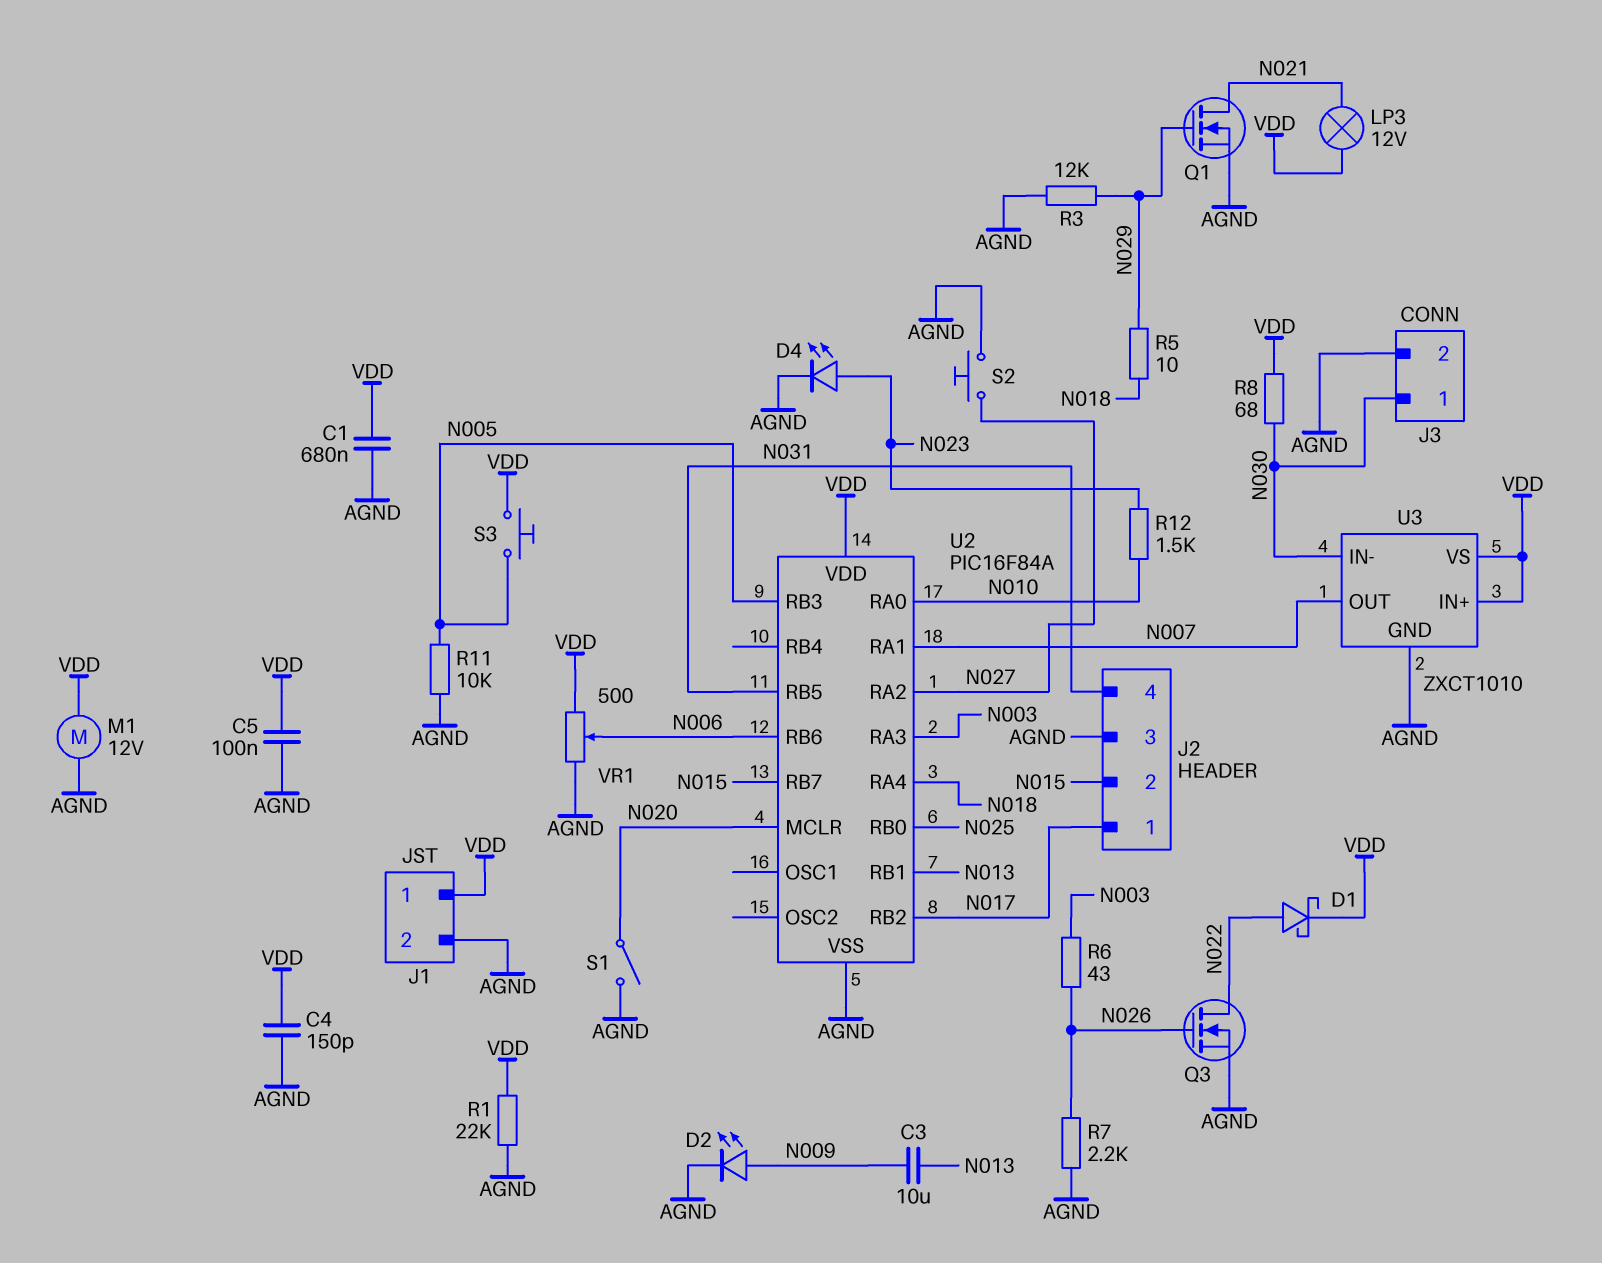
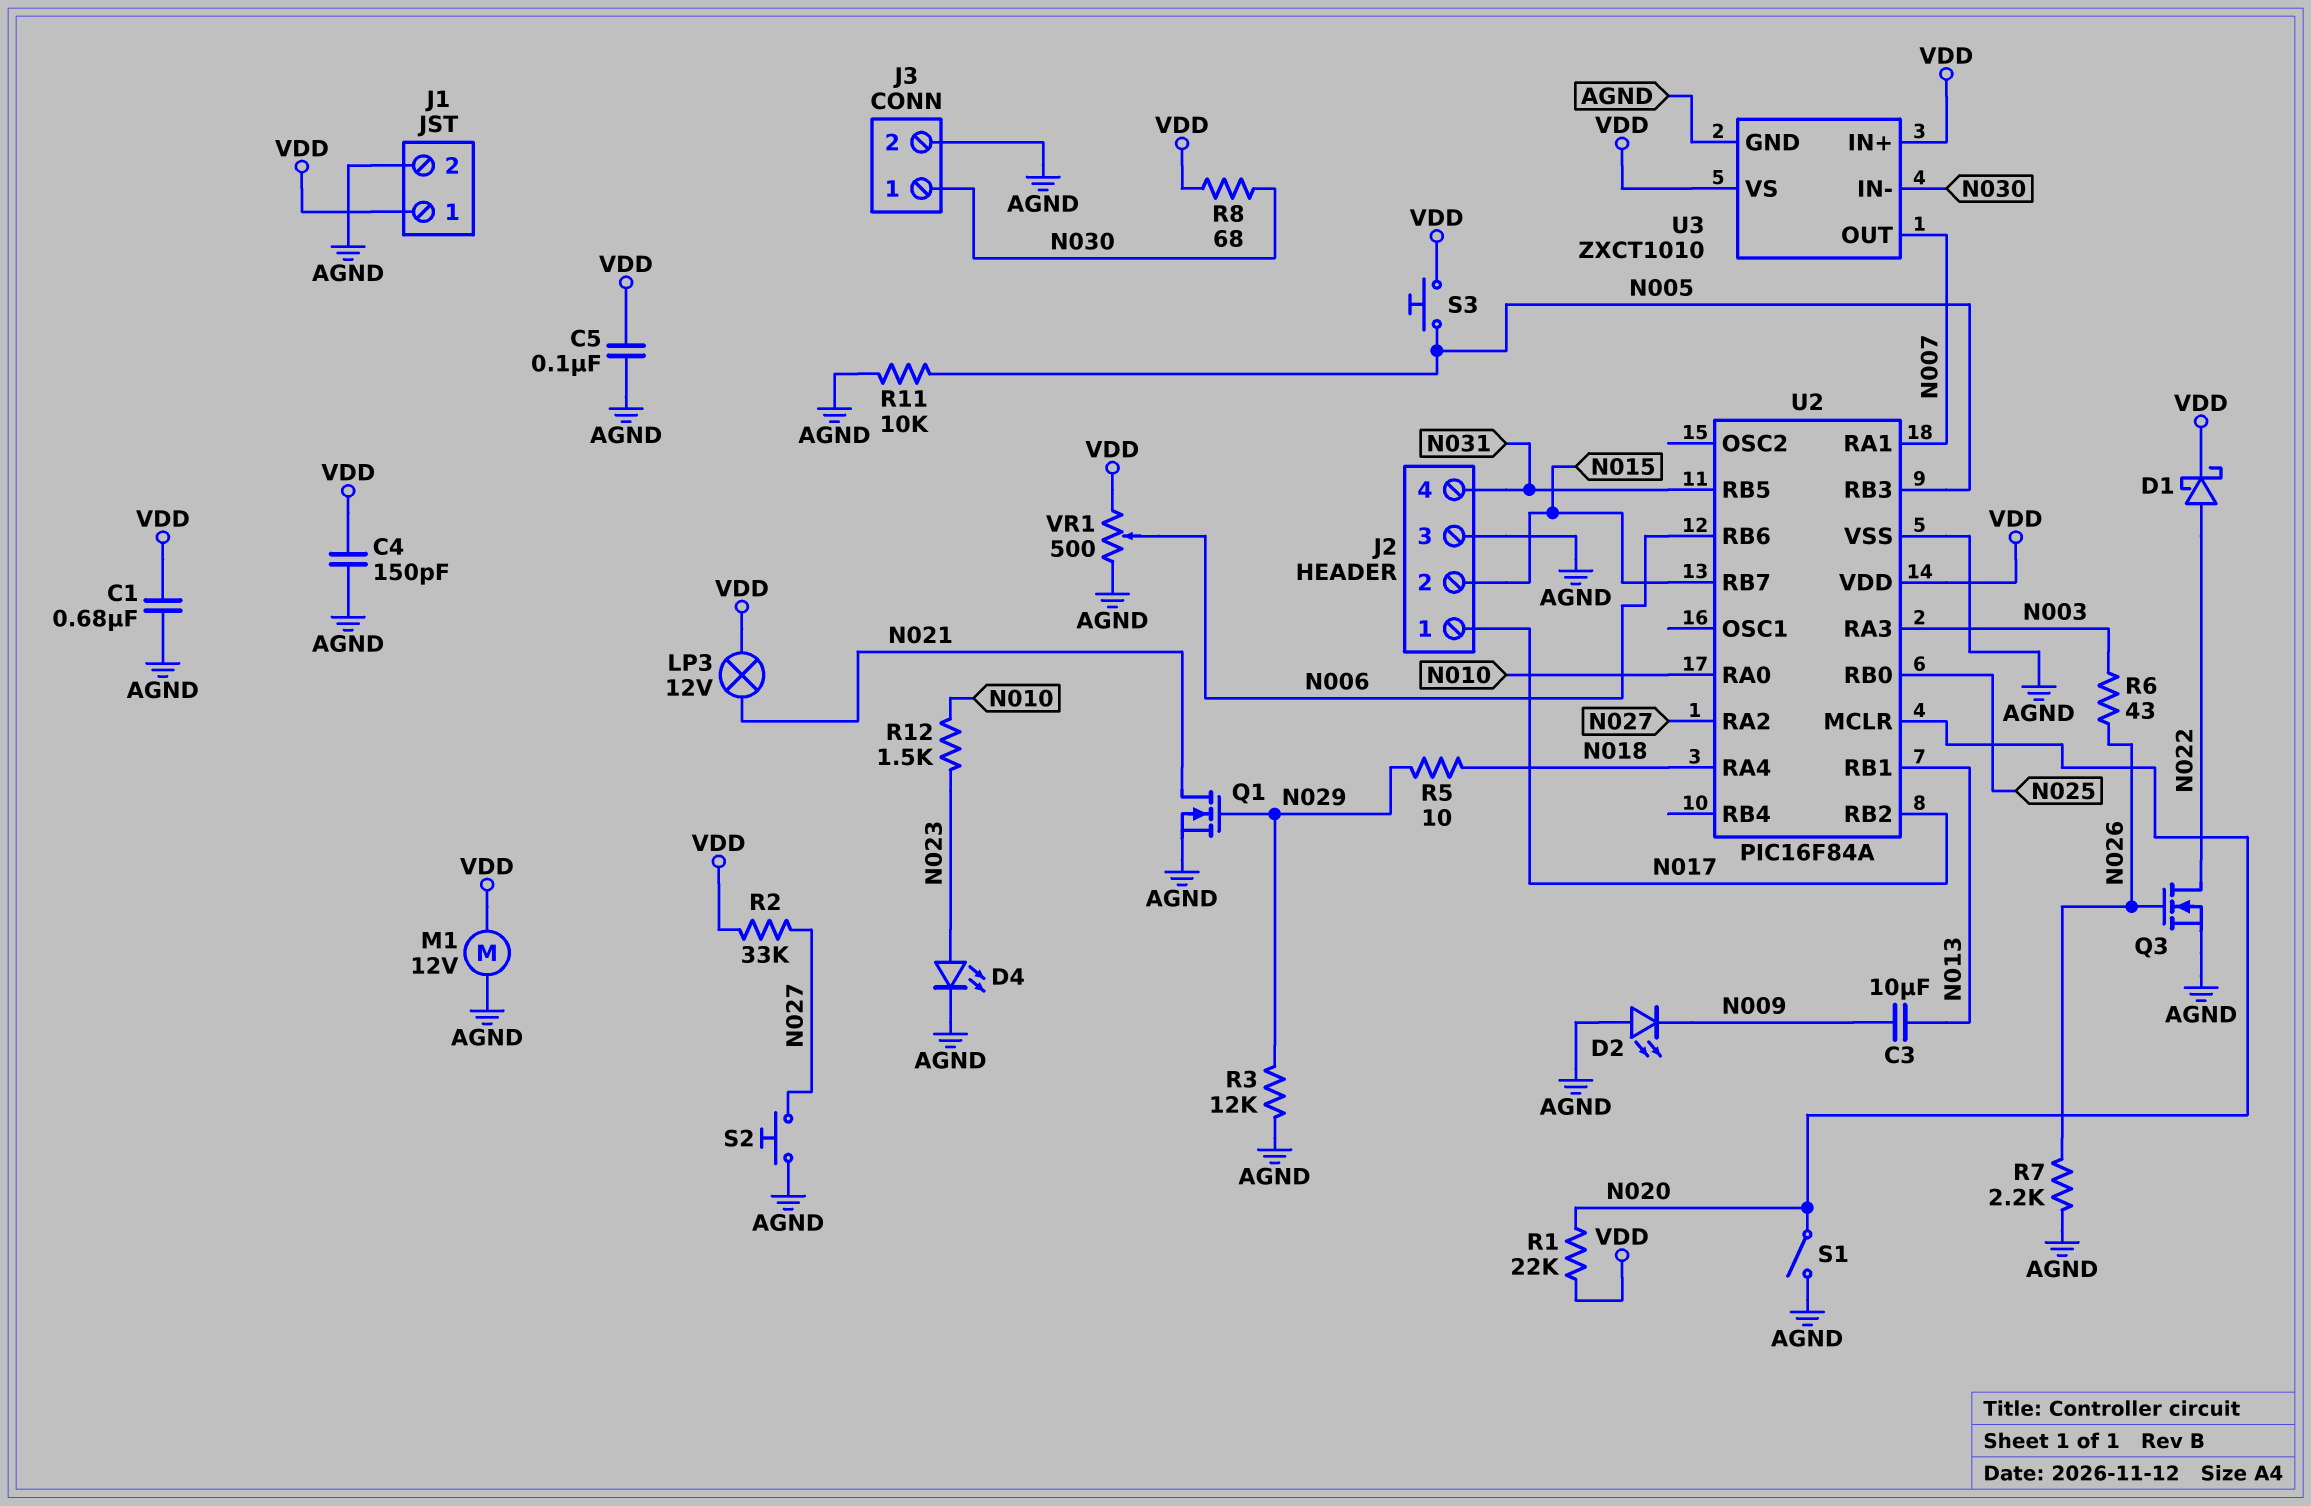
D2: LED (A N009, K AGND) -> LED (A AGND, K N009)
R1: 22k (AGND, VDD) -> 22k (N020, VDD)
R2: none -> 33k (N027, VDD)

